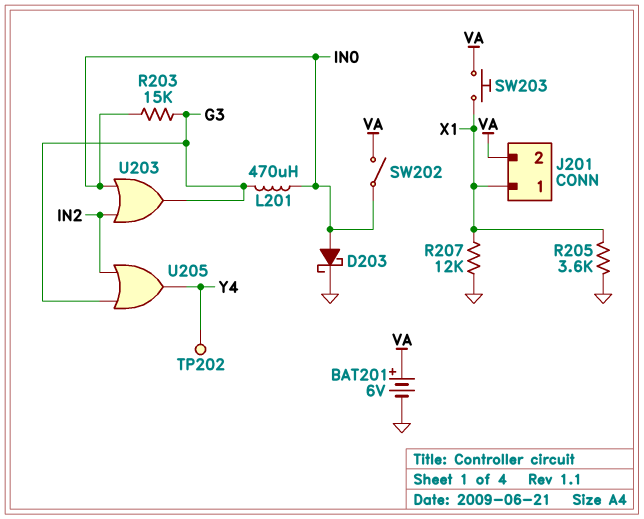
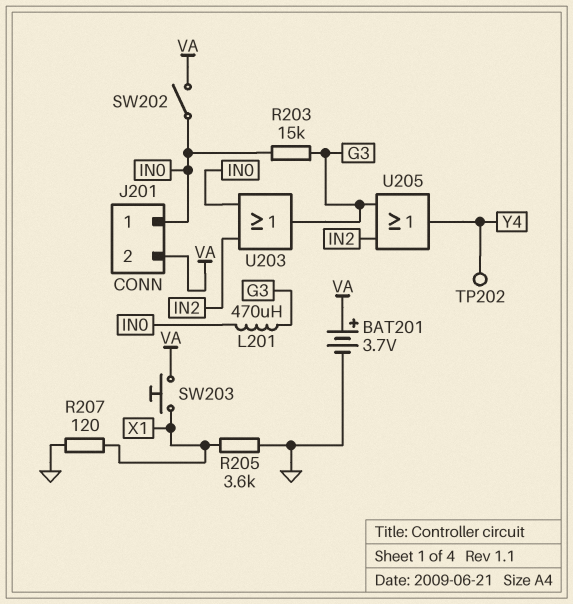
BAT201: 6V (plus VA, minus GND) -> 3.7V (plus VA, minus GND)
D203: schottky (A IN0, K GND) -> none
J201 pin 1: X1 -> IN0
R207: 12k (GND, X1) -> 120 (GND, X1)

